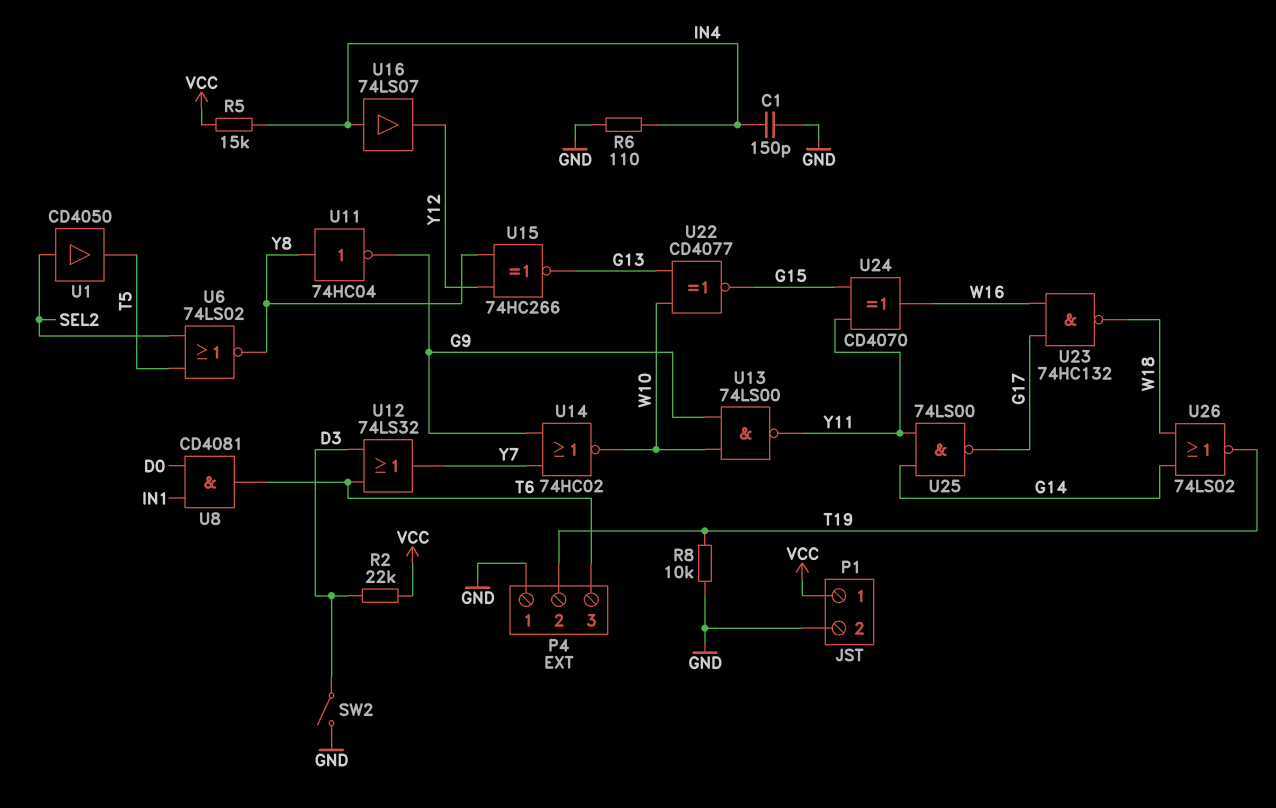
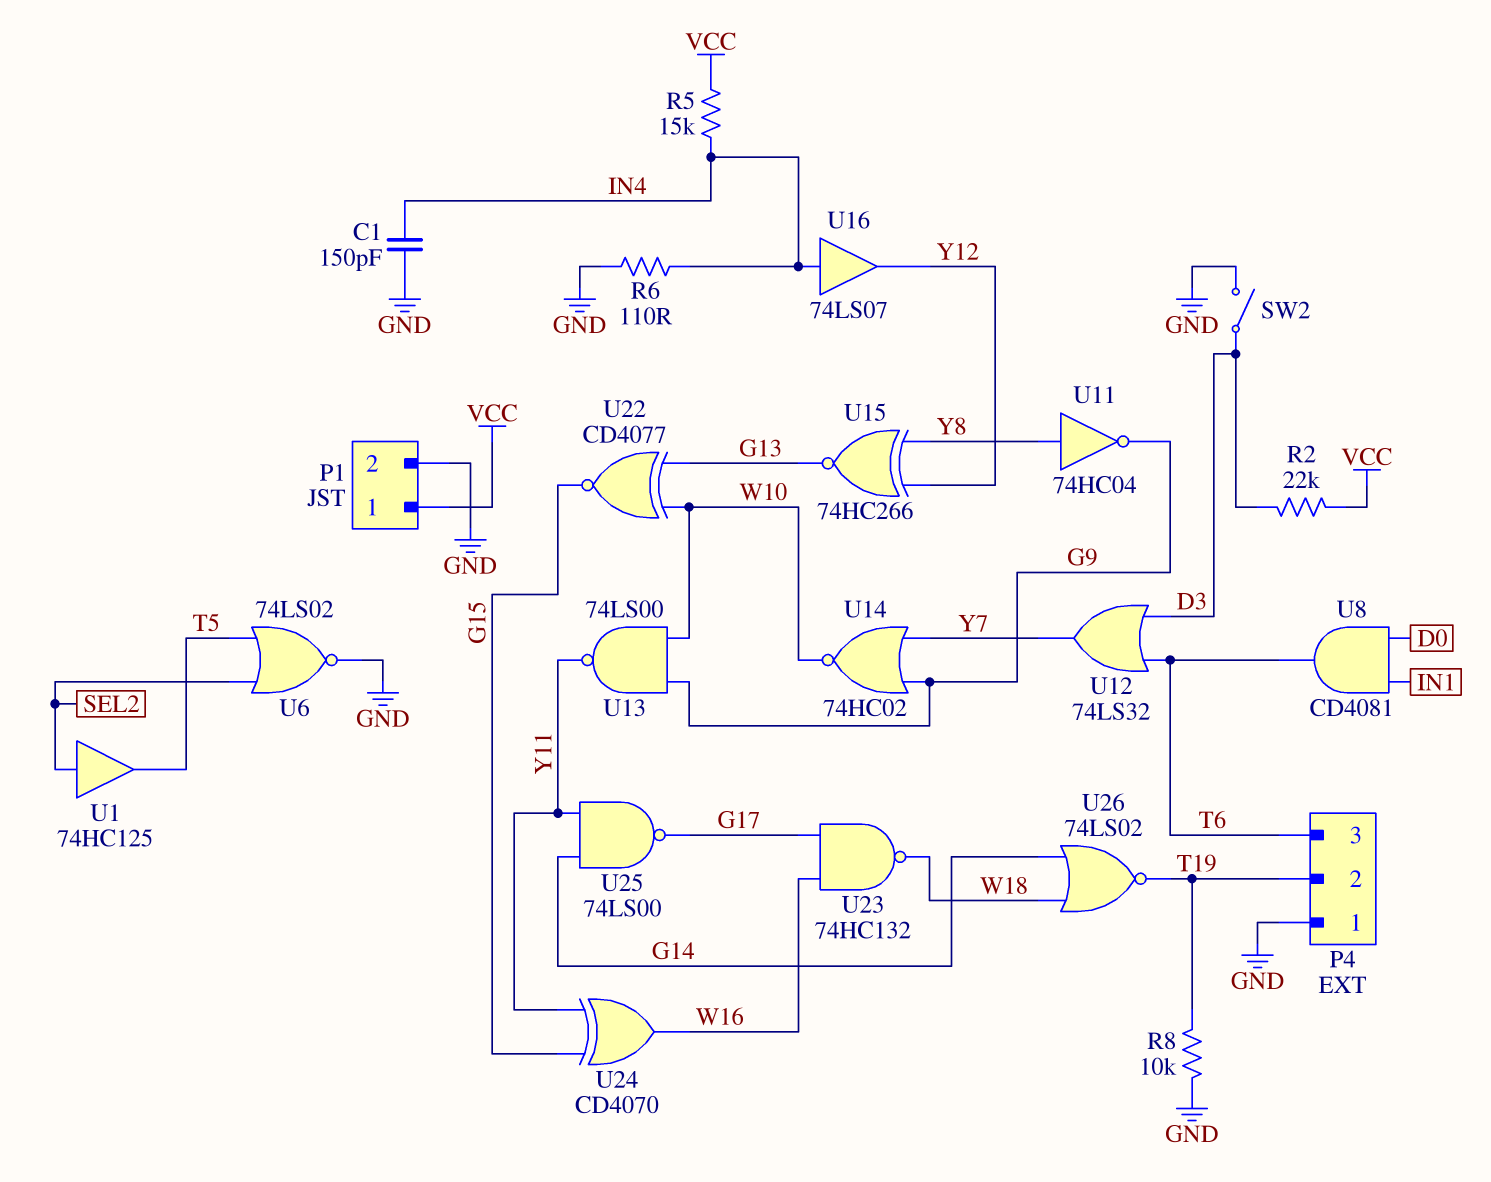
U1: buffer CD4050 (in SEL2, out T5) -> buffer 74HC125 (in SEL2, out T5)
U6: NOR 74LS02 (in SEL2, in T5, out Y8) -> NOR 74LS02 (in SEL2, in T5, out GND)

